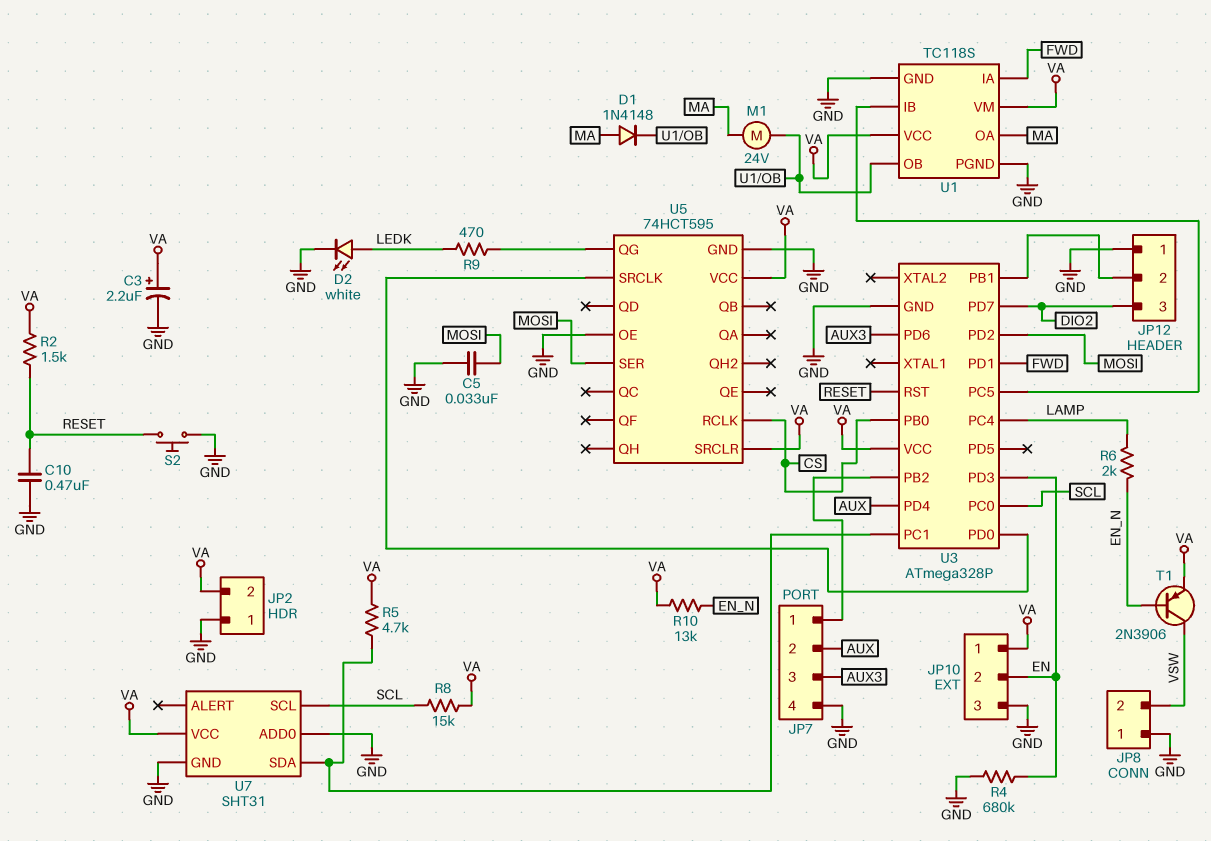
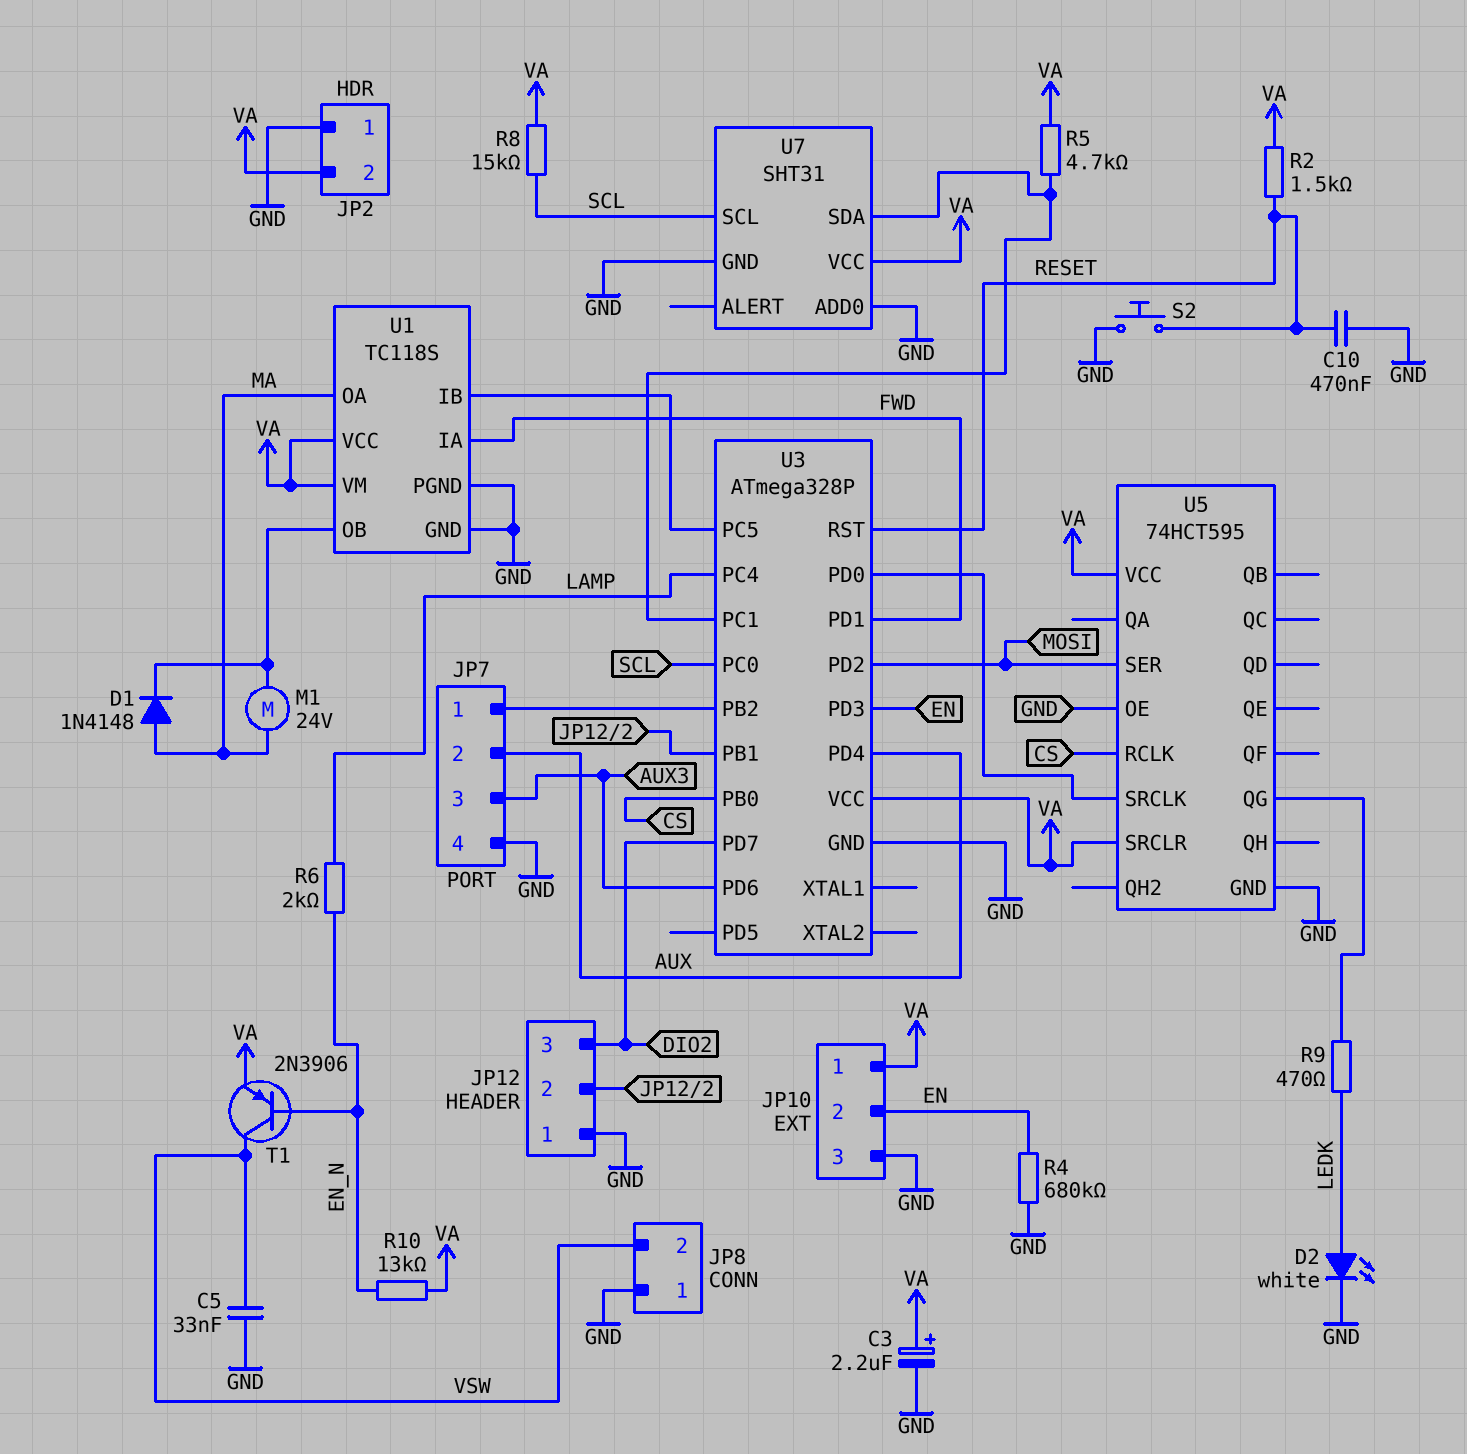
C5: 33nF (GND, MOSI) -> 33nF (GND, VSW)

